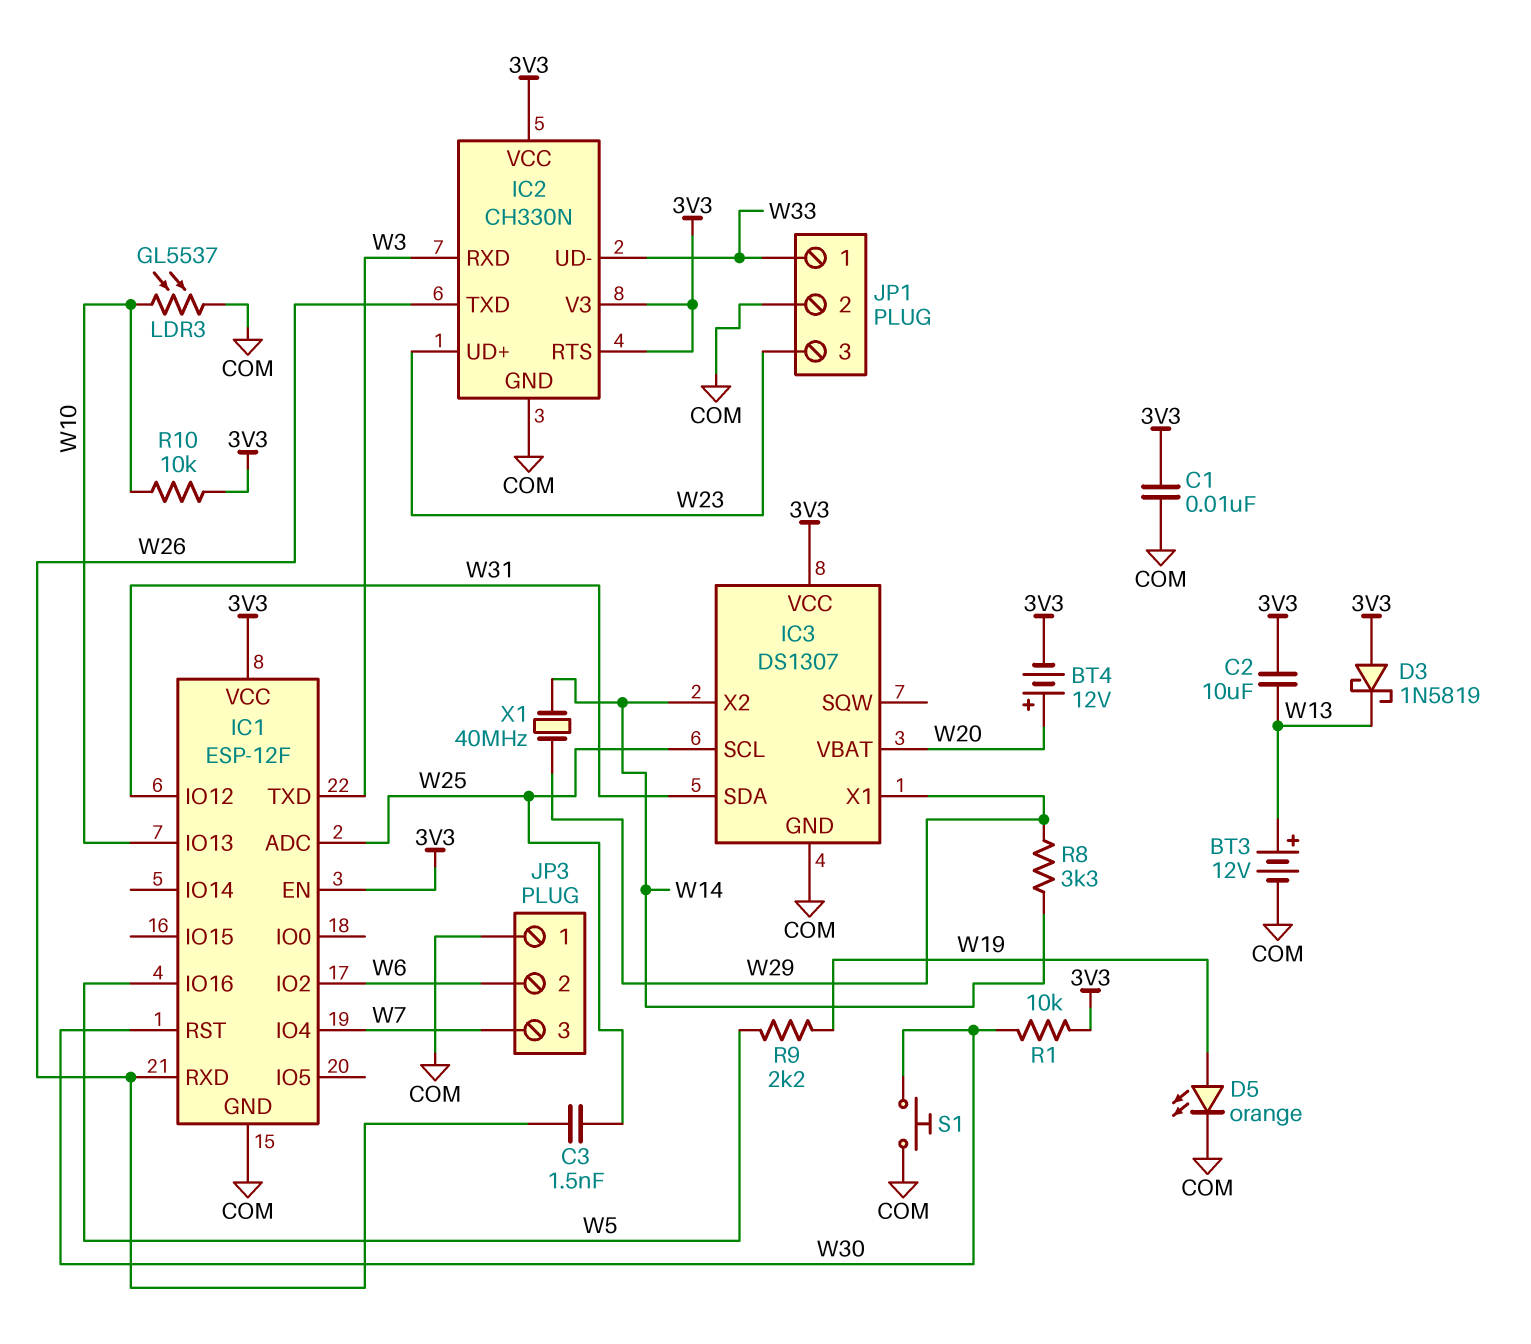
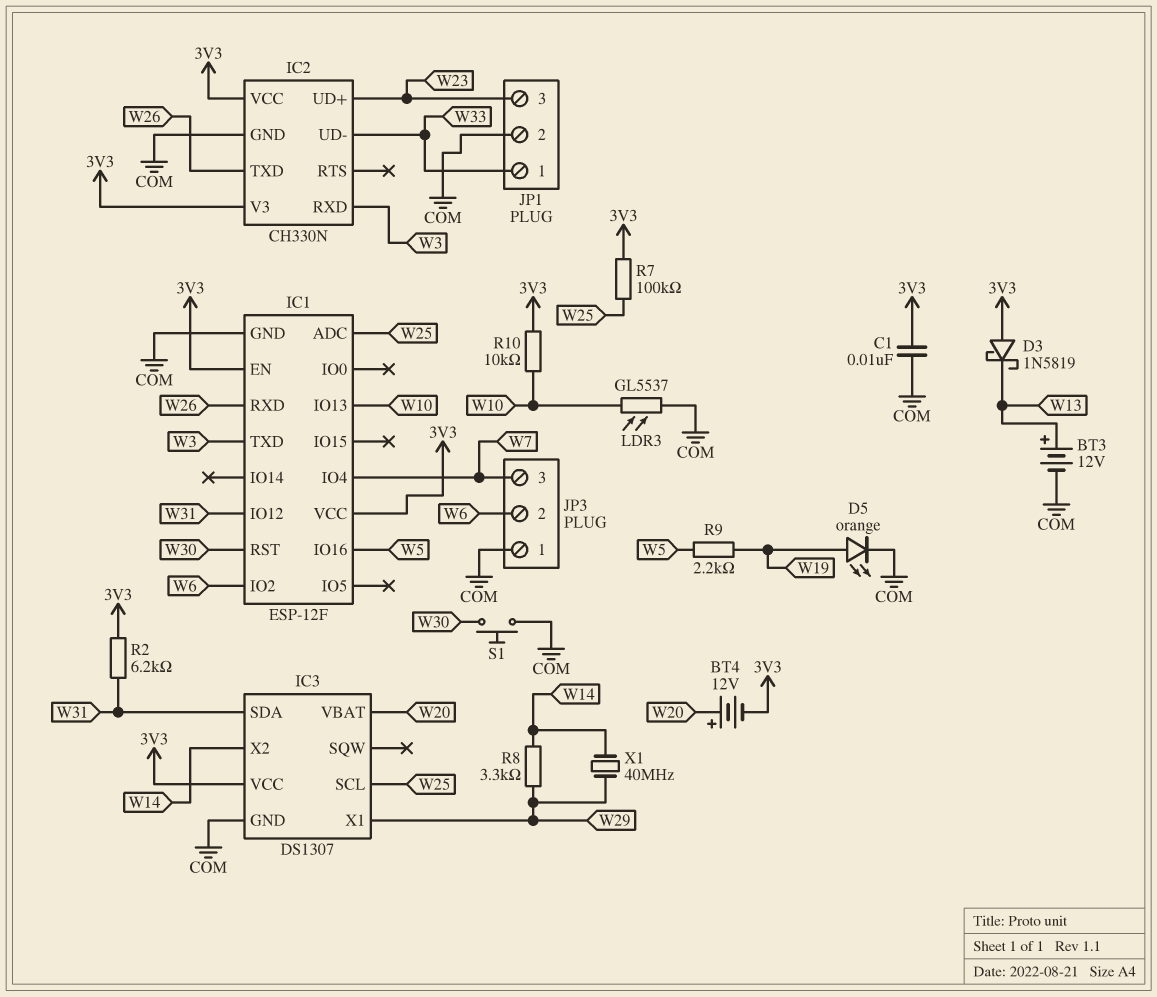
C2: 10uF (3V3, W13) -> none
C3: 1.5nF (W25, W26) -> none
IC2 pin RTS: 3V3 -> none
R1: 10k (3V3, W30) -> none
R2: none -> 6.2k (3V3, W31)
R7: none -> 100k (3V3, W25)

